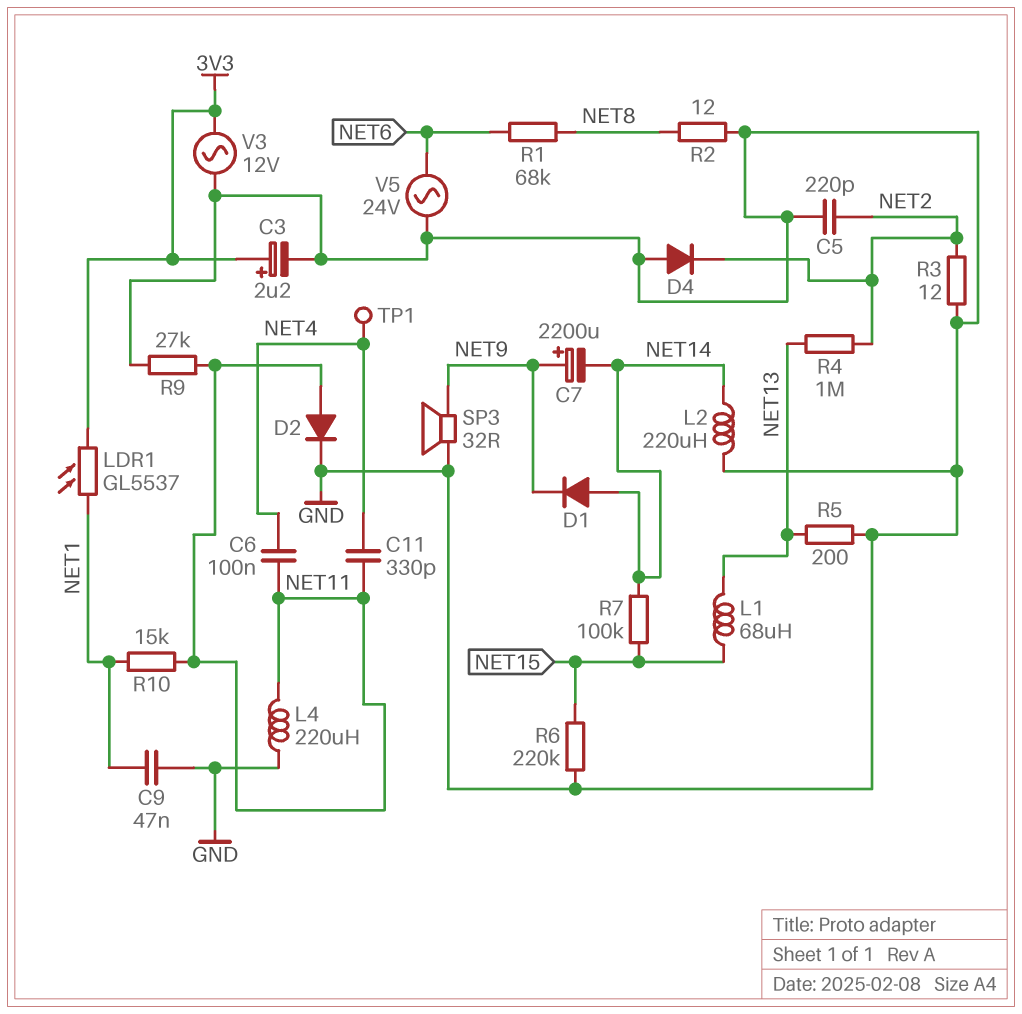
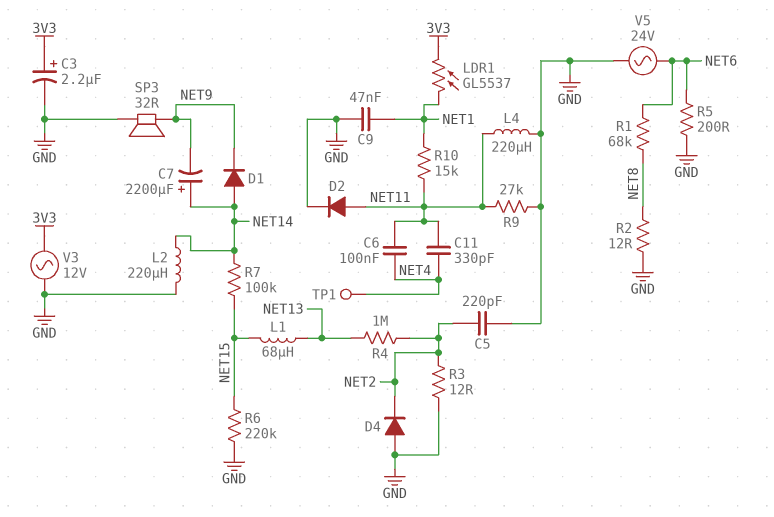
C7: 2200uF (plus NET9, minus NET14) -> 2200uF (plus NET14, minus NET9)
R5: 200 (GND, NET13) -> 200 (GND, NET6)

